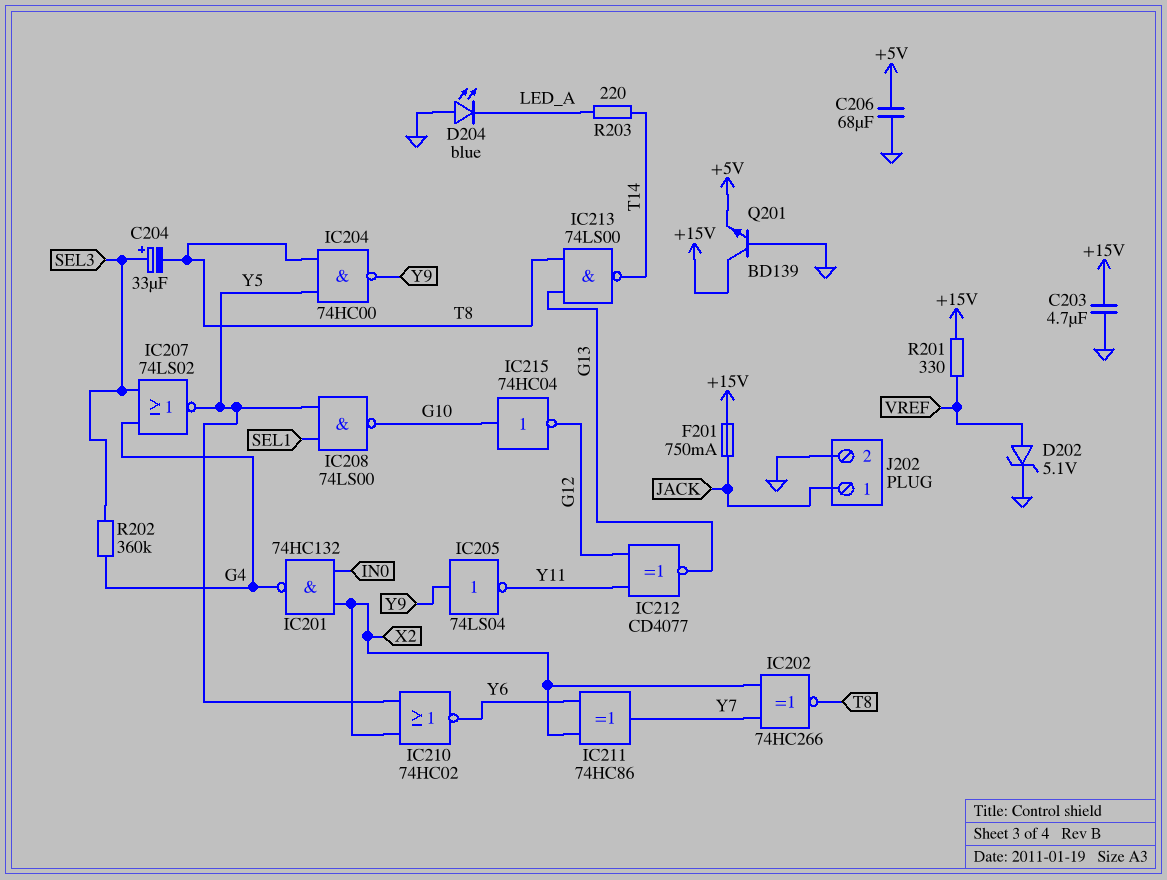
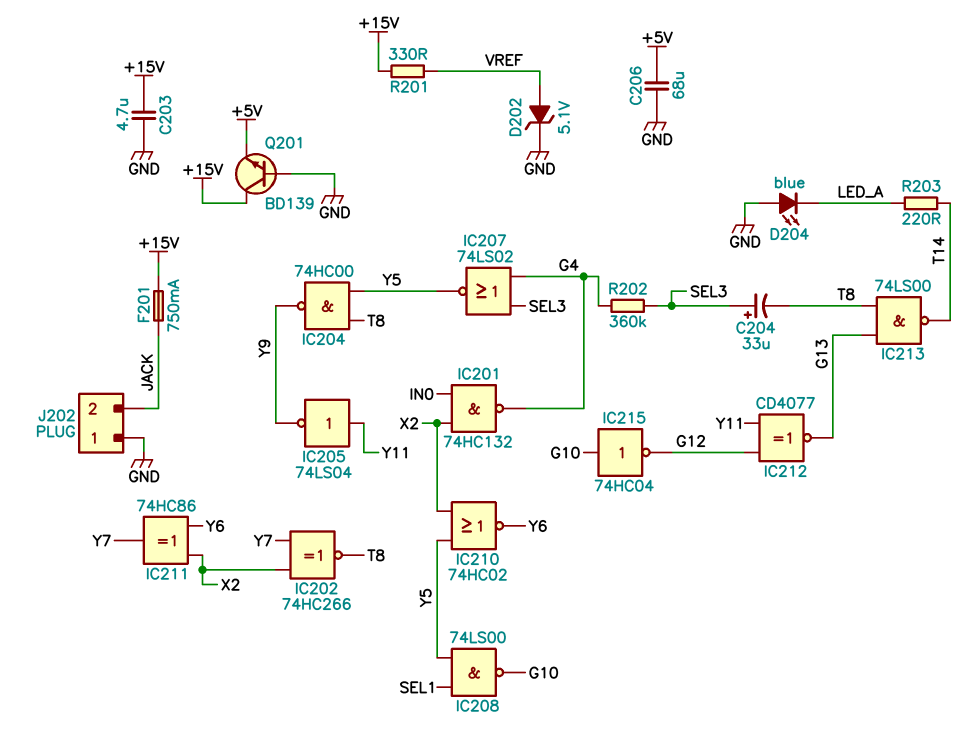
IC205: NOT 74LS04 (in Y9, out Y11) -> NOT 74LS04 (in Y11, out Y9)
J202 pin 1: JACK -> GND
J202 pin 2: GND -> JACK

